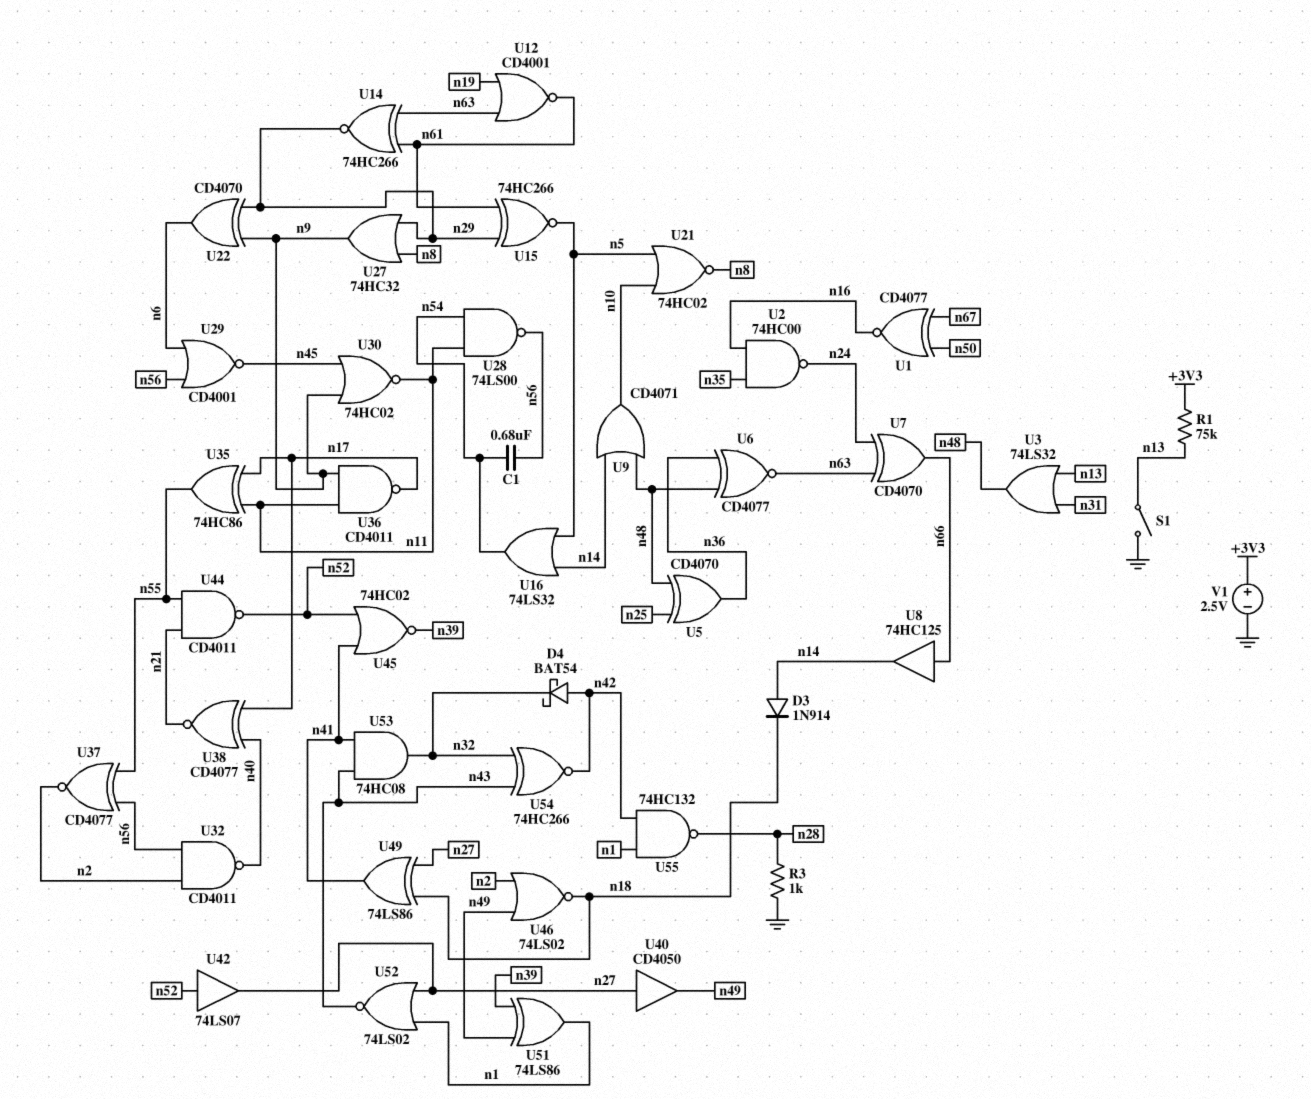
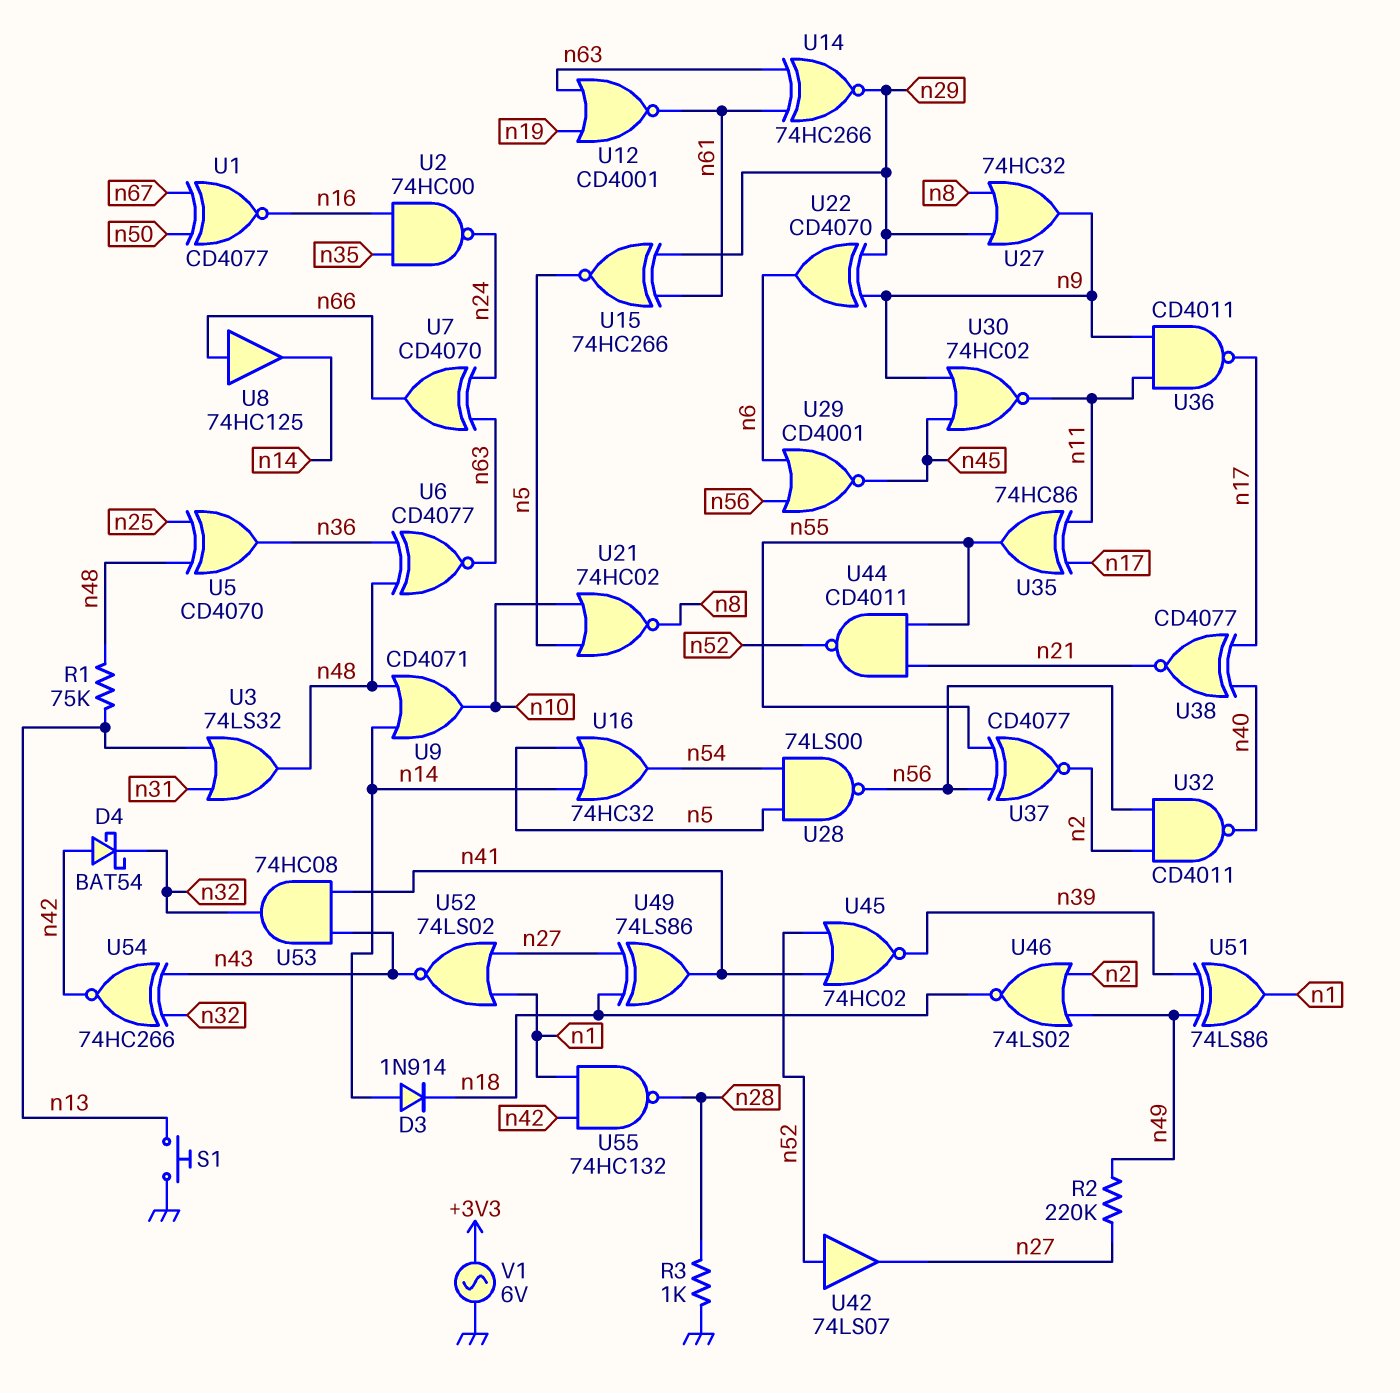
C1: 680nF (n54, n56) -> none
R1: 75k (+3V3, n13) -> 75k (n13, n48)
R2: none -> 220k (n27, n49)
S1: switch (GND, n13) -> button (GND, n13)
U16: OR 74LS32 (in n5, in n14, out n54) -> OR 74HC32 (in n5, in n14, out n54)
U28: NAND 74LS00 (in n11, in n54, out n56) -> NAND 74LS00 (in n5, in n54, out n56)
U40: buffer CD4050 (in n27, out n49) -> none
V1: 2.5V (plus +3V3, minus GND) -> AC 6V (+3V3, GND)

